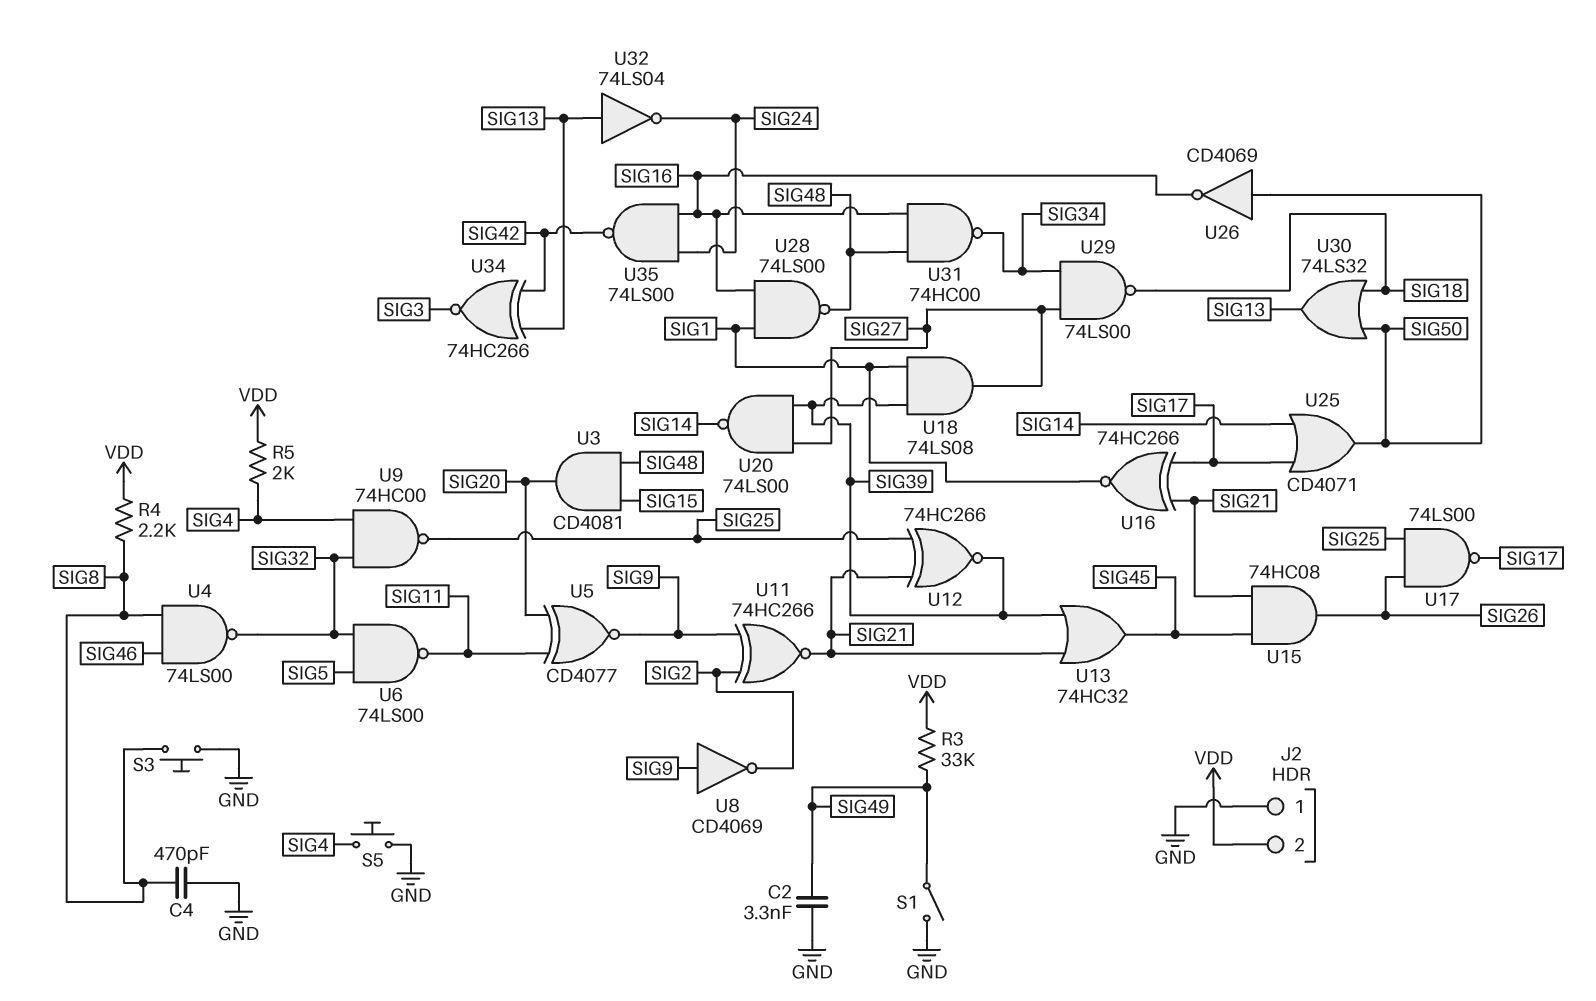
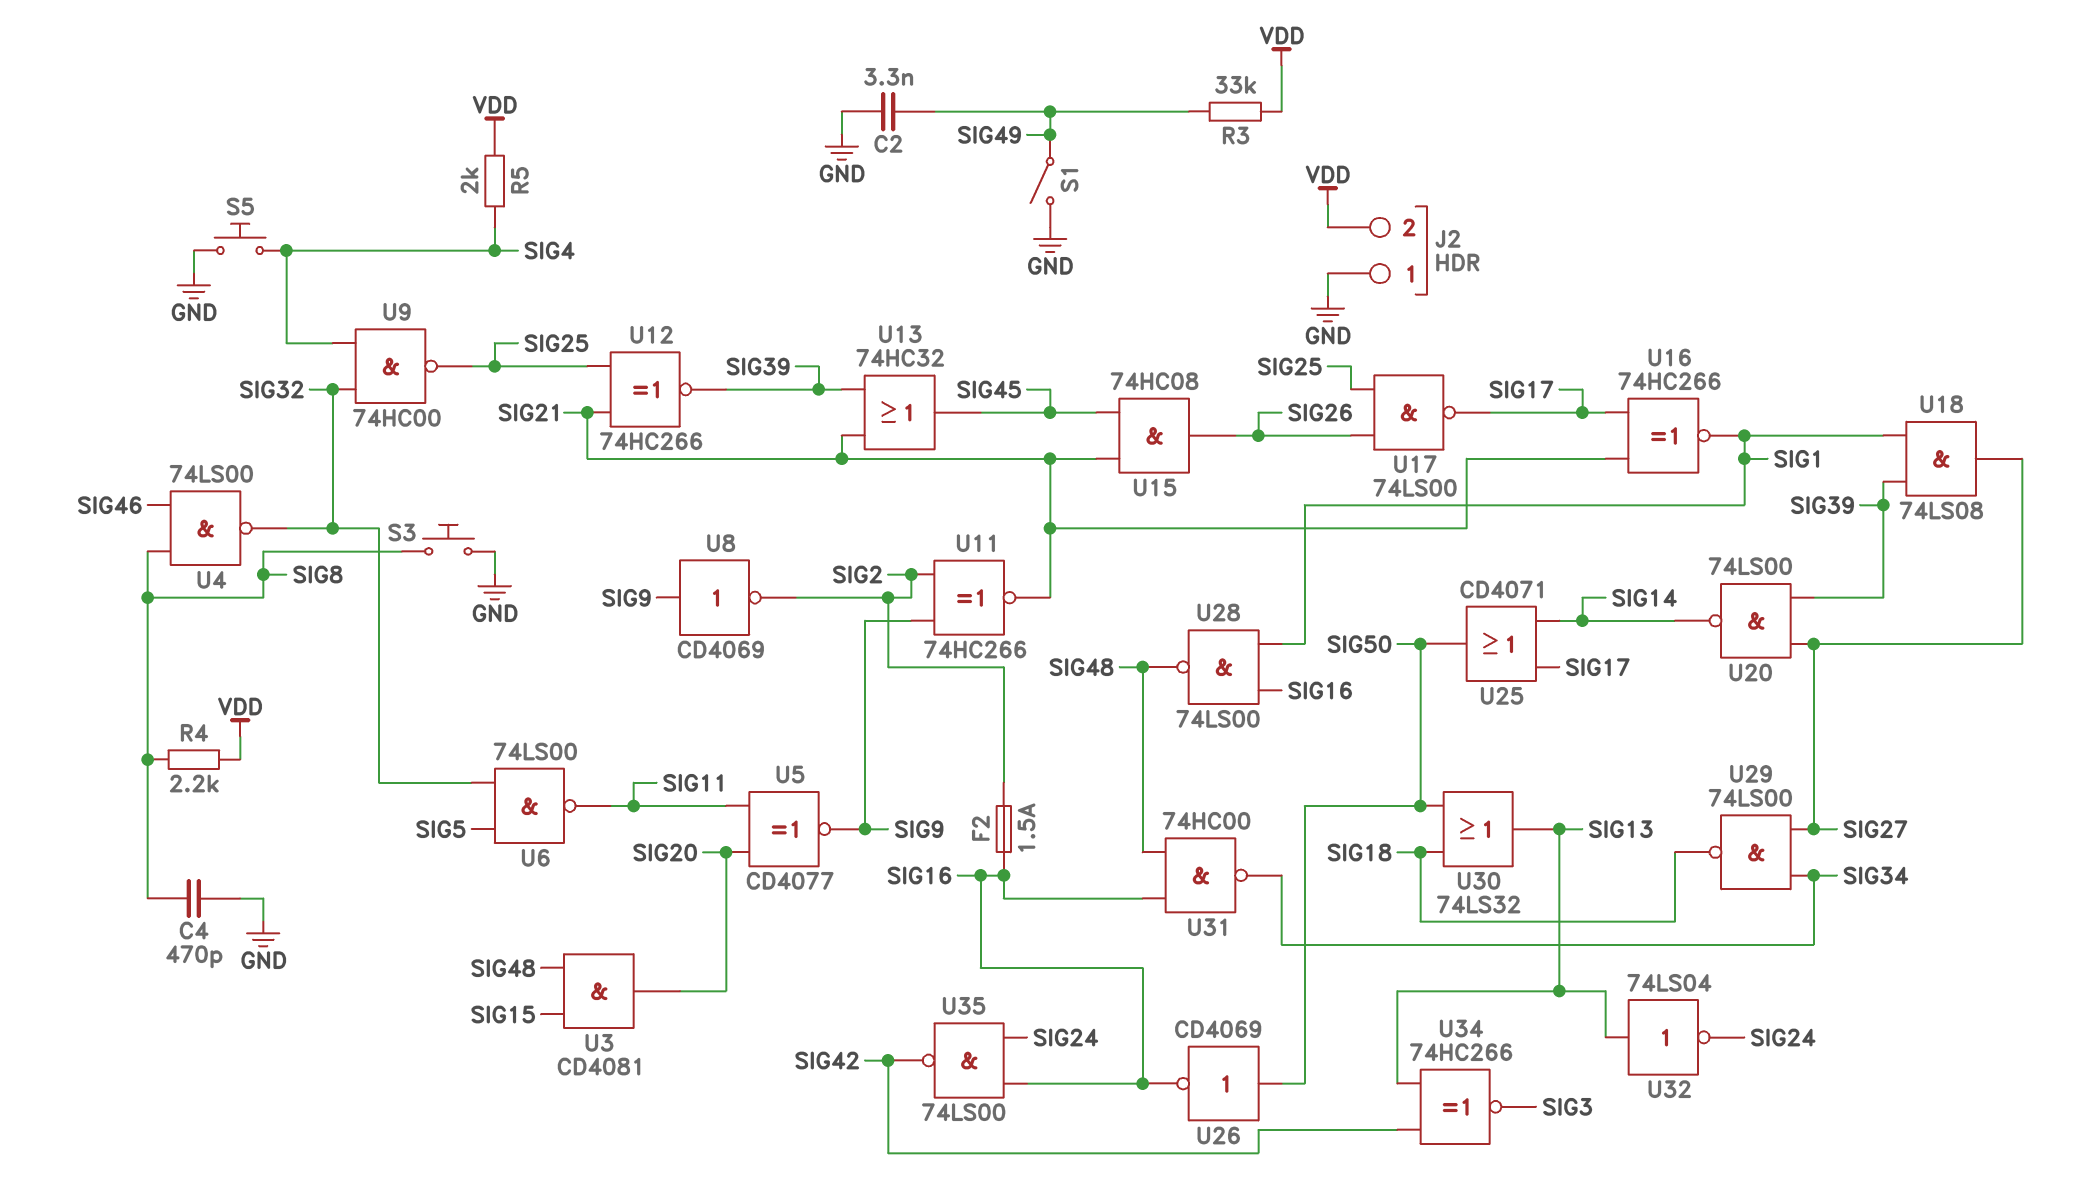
F2: none -> 1.5A (SIG2, SIG16)

